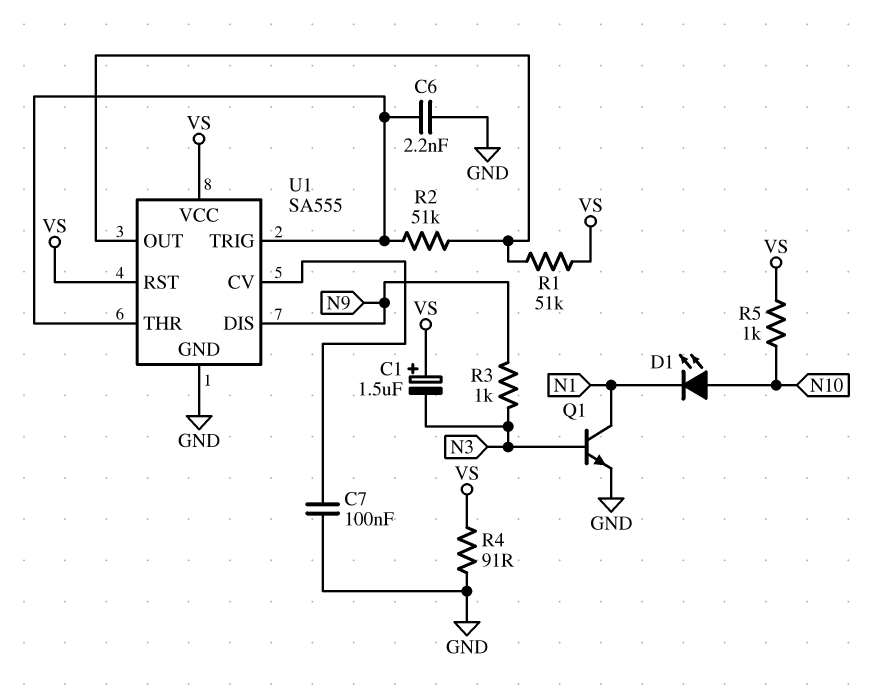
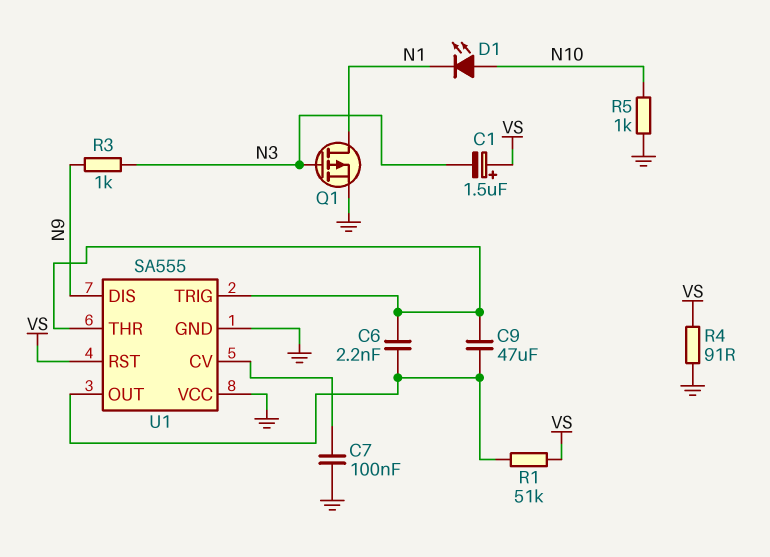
C6: 2.2nF (GND, U1/THR) -> 2.2nF (U1/OUT, U1/THR)
C9: none -> 47uF (U1/OUT, U1/THR)
Q1: NPN (B N3, C N1, E GND) -> PMOS (G N3, D N1, S GND)
R2: 51k (U1/OUT, U1/THR) -> none
R5: 1k (N10, VS) -> 1k (GND, N10)
U1 pin VCC: VS -> GND

